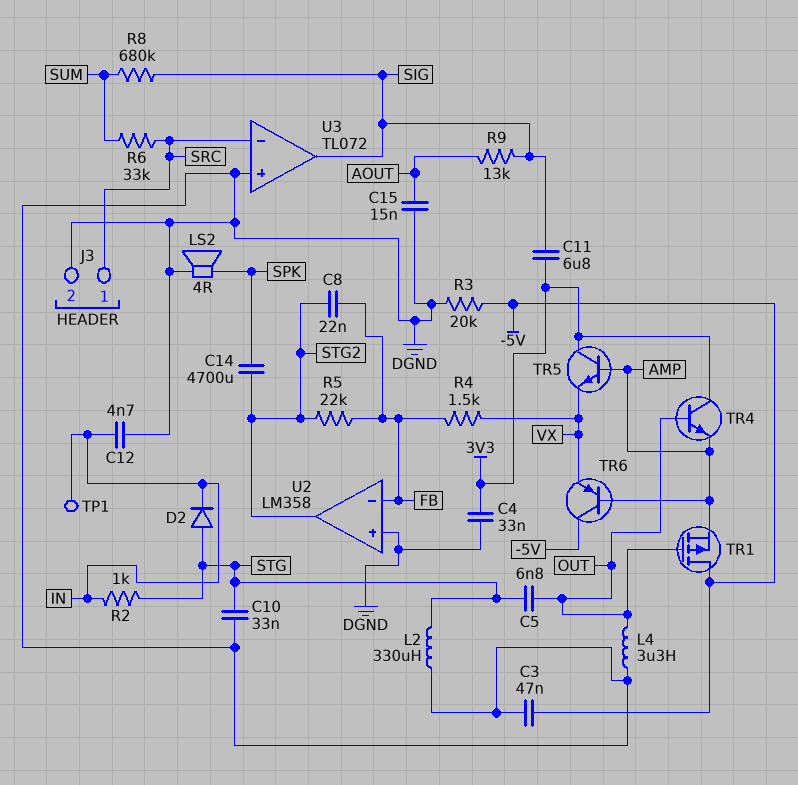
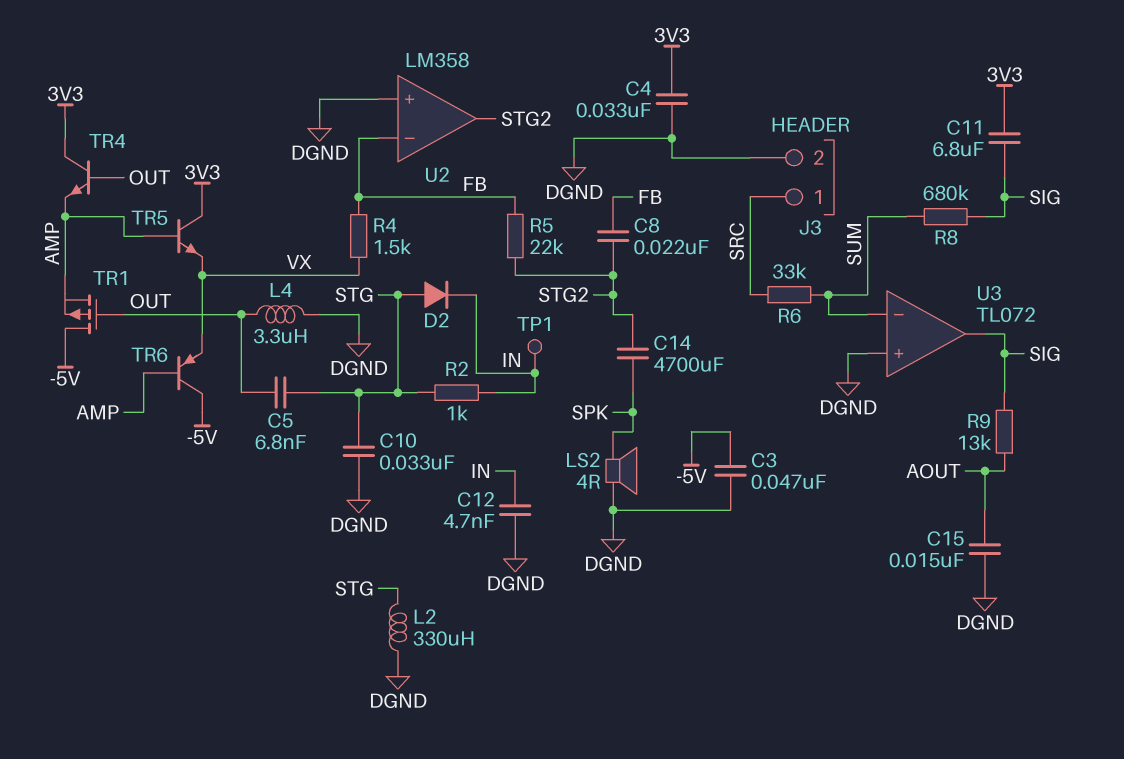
R3: 20k (-5V, DGND) -> none
U3 pin in-: SRC -> SUM

